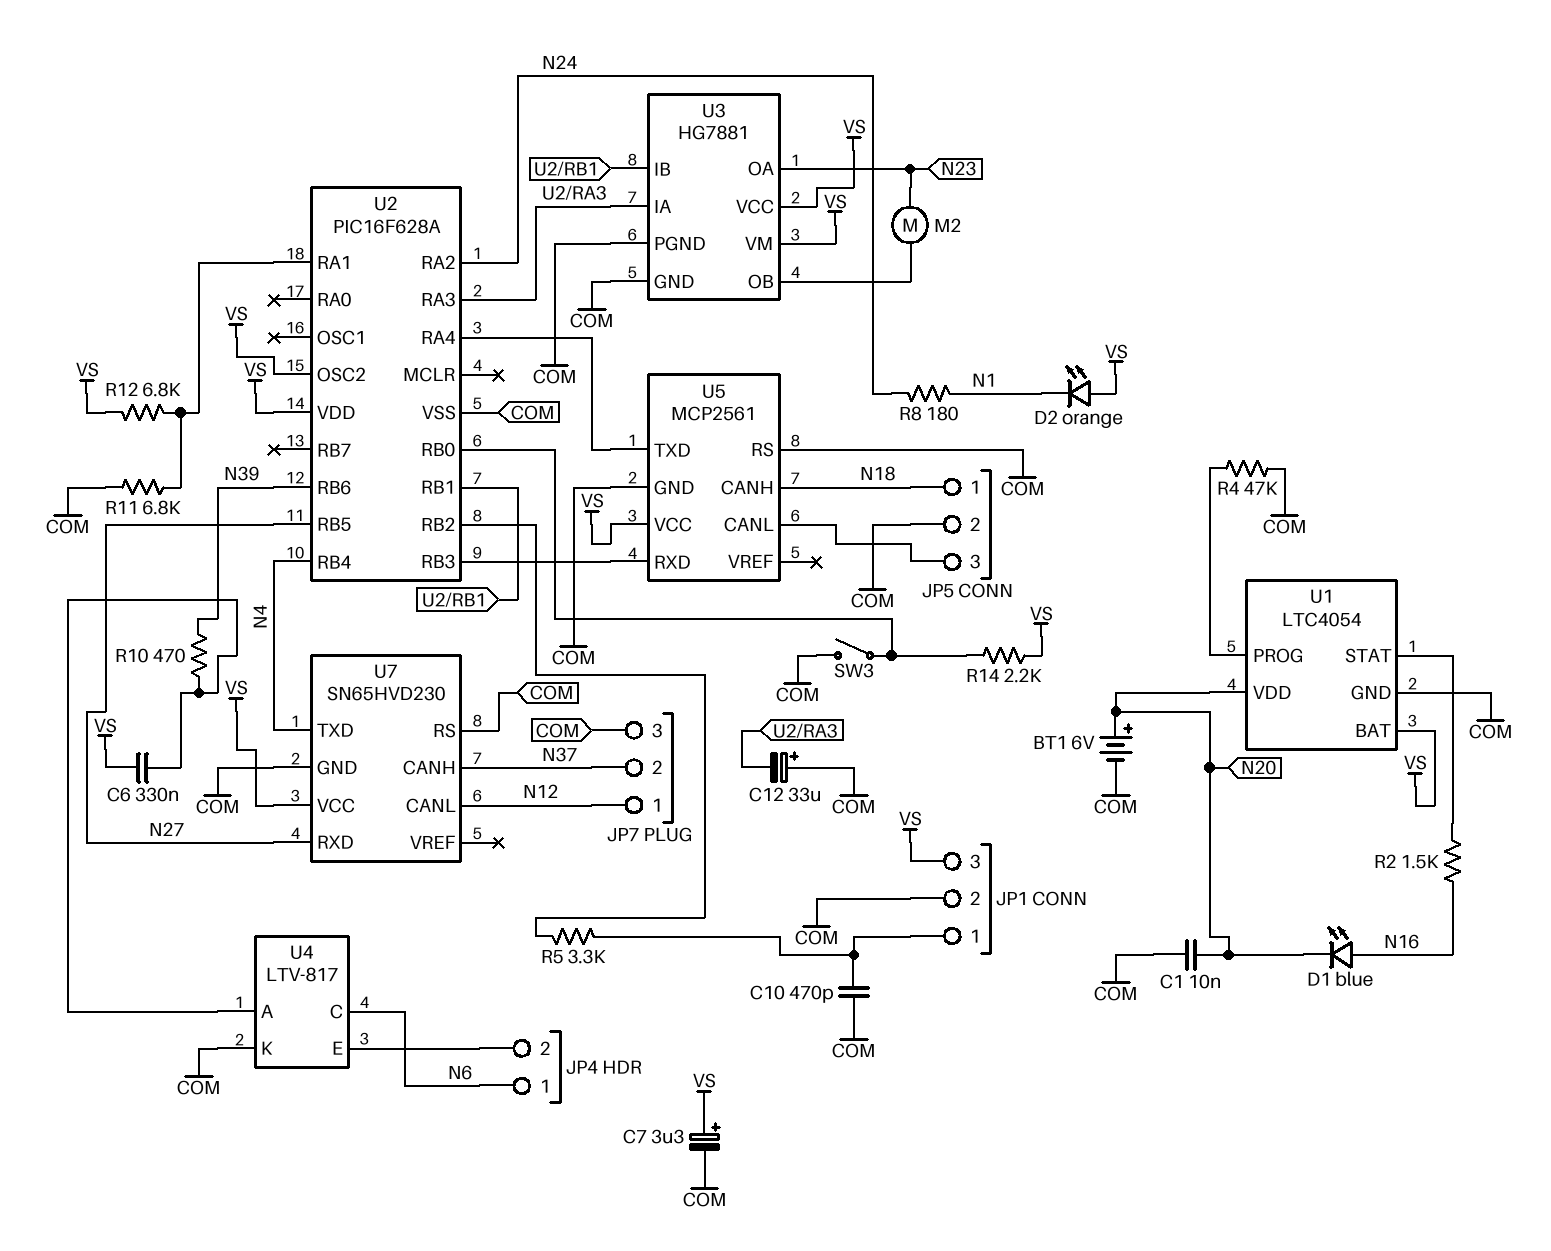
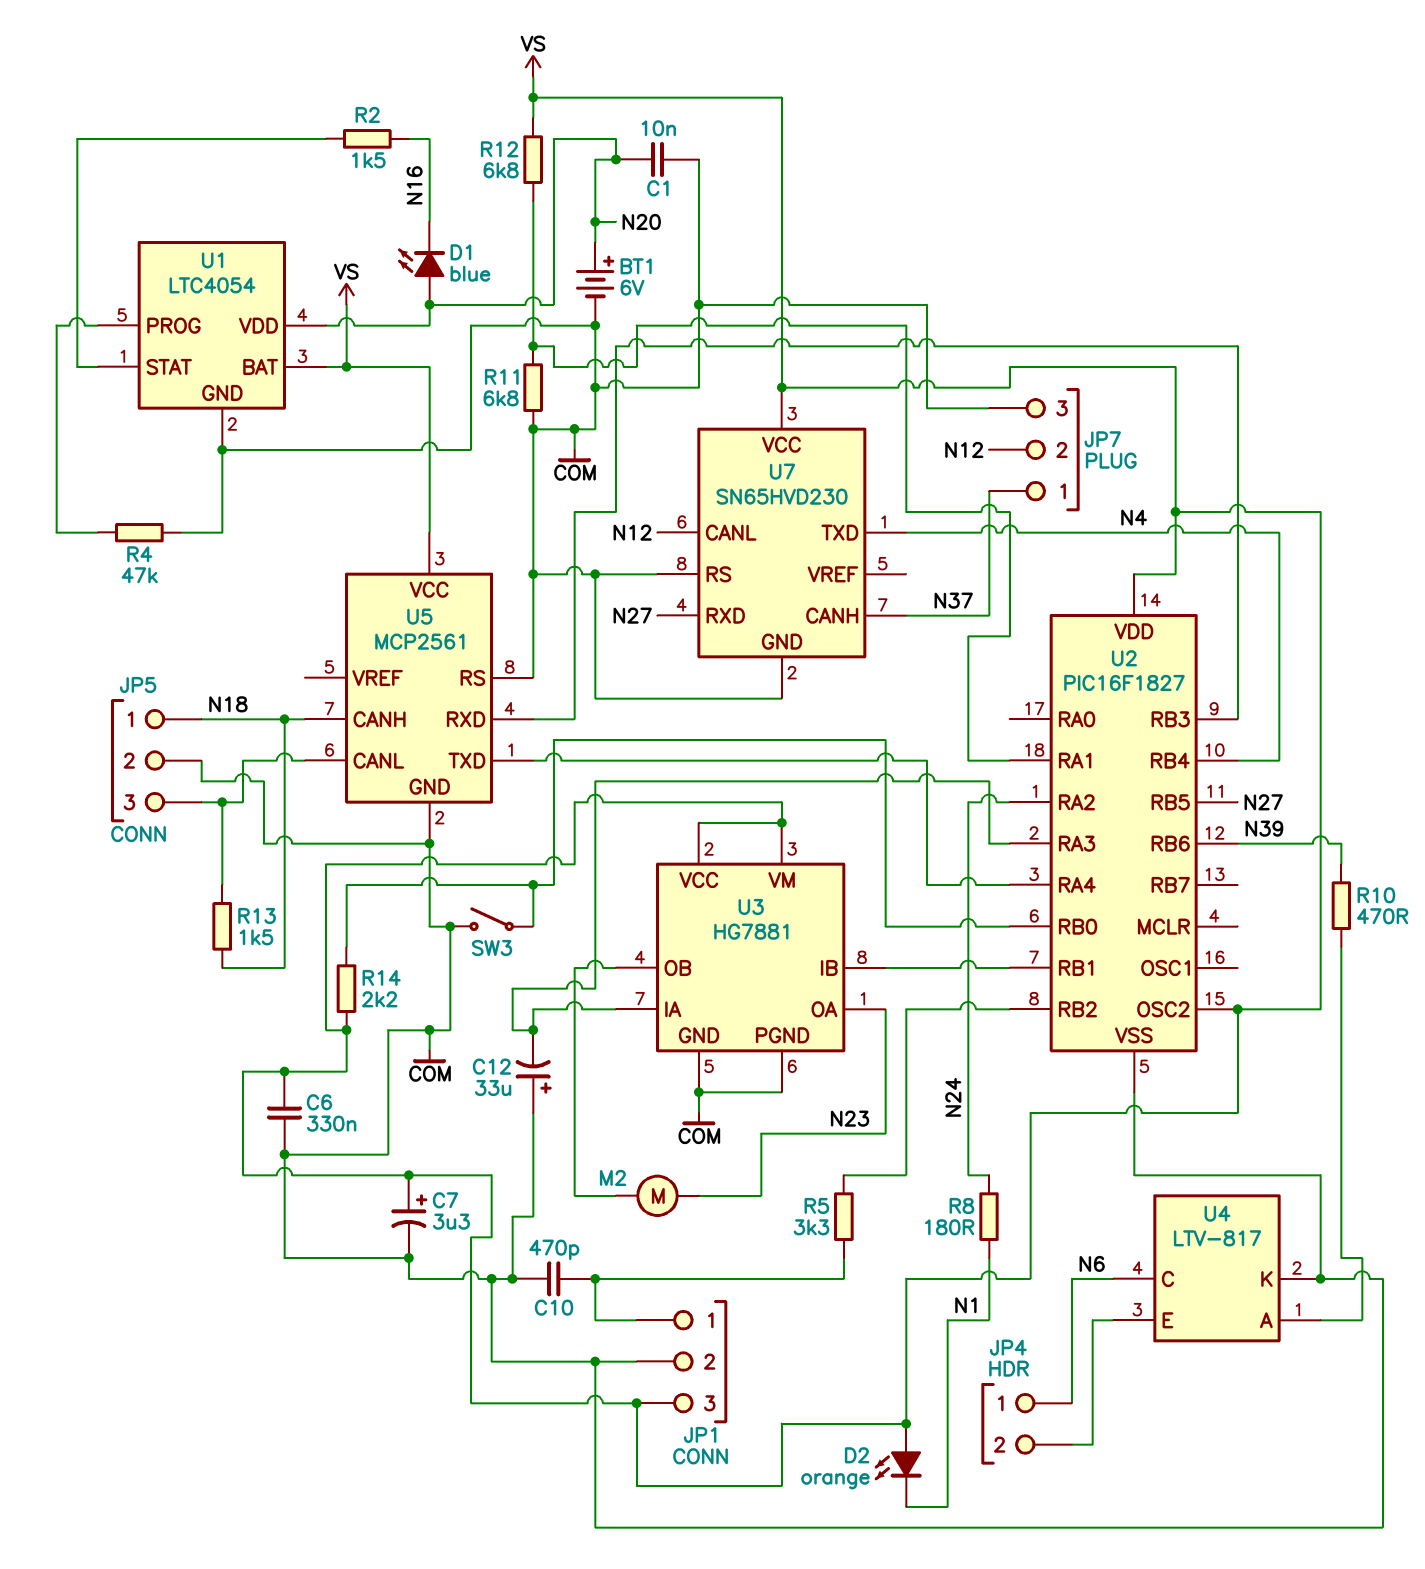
C6: 330nF (U4/A, VS) -> 330nF (COM, VS)
D1: LED blue (A N16, K N20) -> LED blue (A N20, K N16)
JP7 pin 1: N12 -> N37
JP7 pin 2: N37 -> N12
R13: none -> 1.5k (JP5/3, N18)
U2: PIC16F628A -> PIC16F1827

